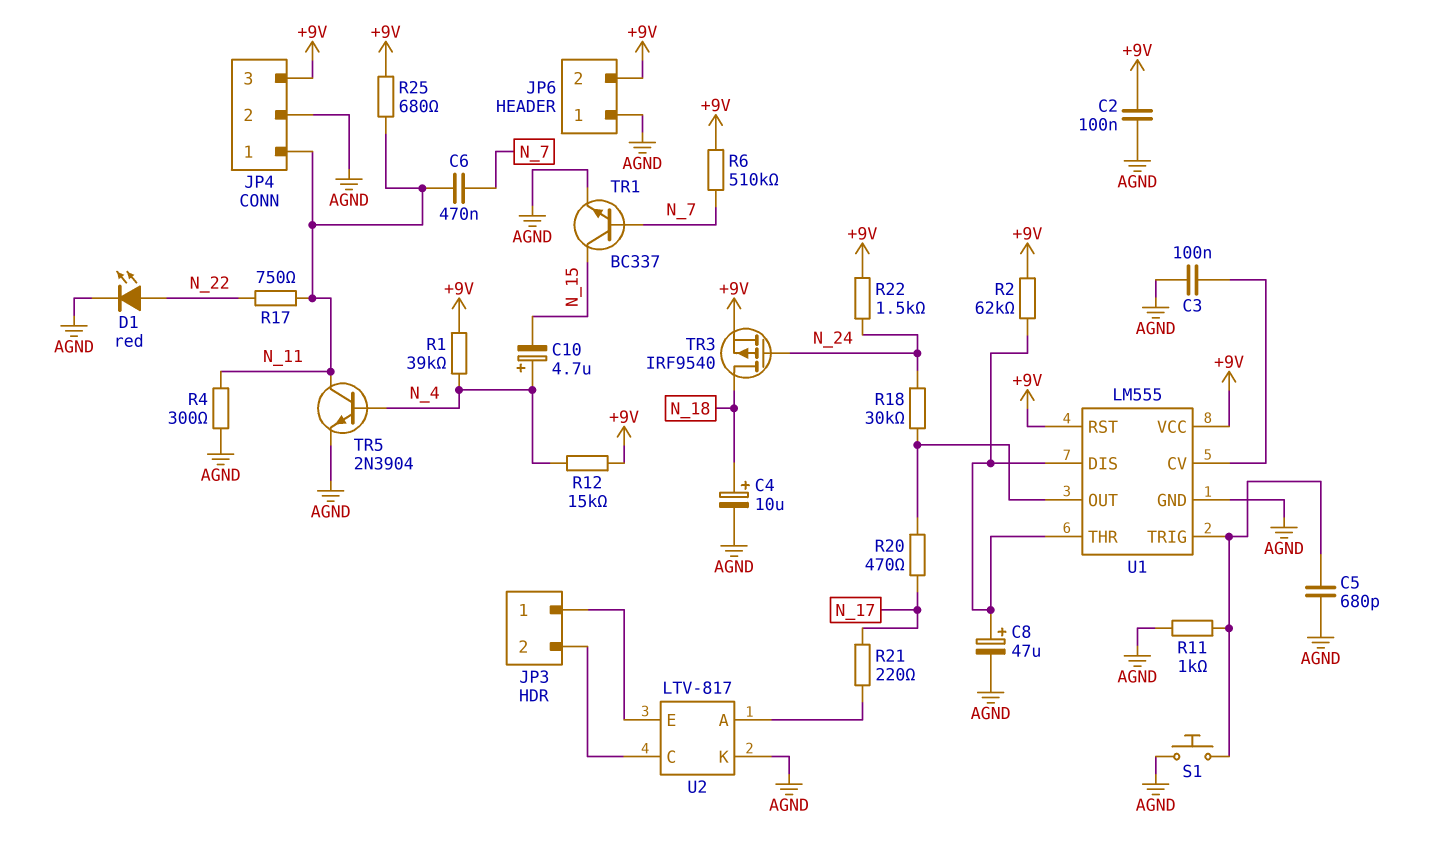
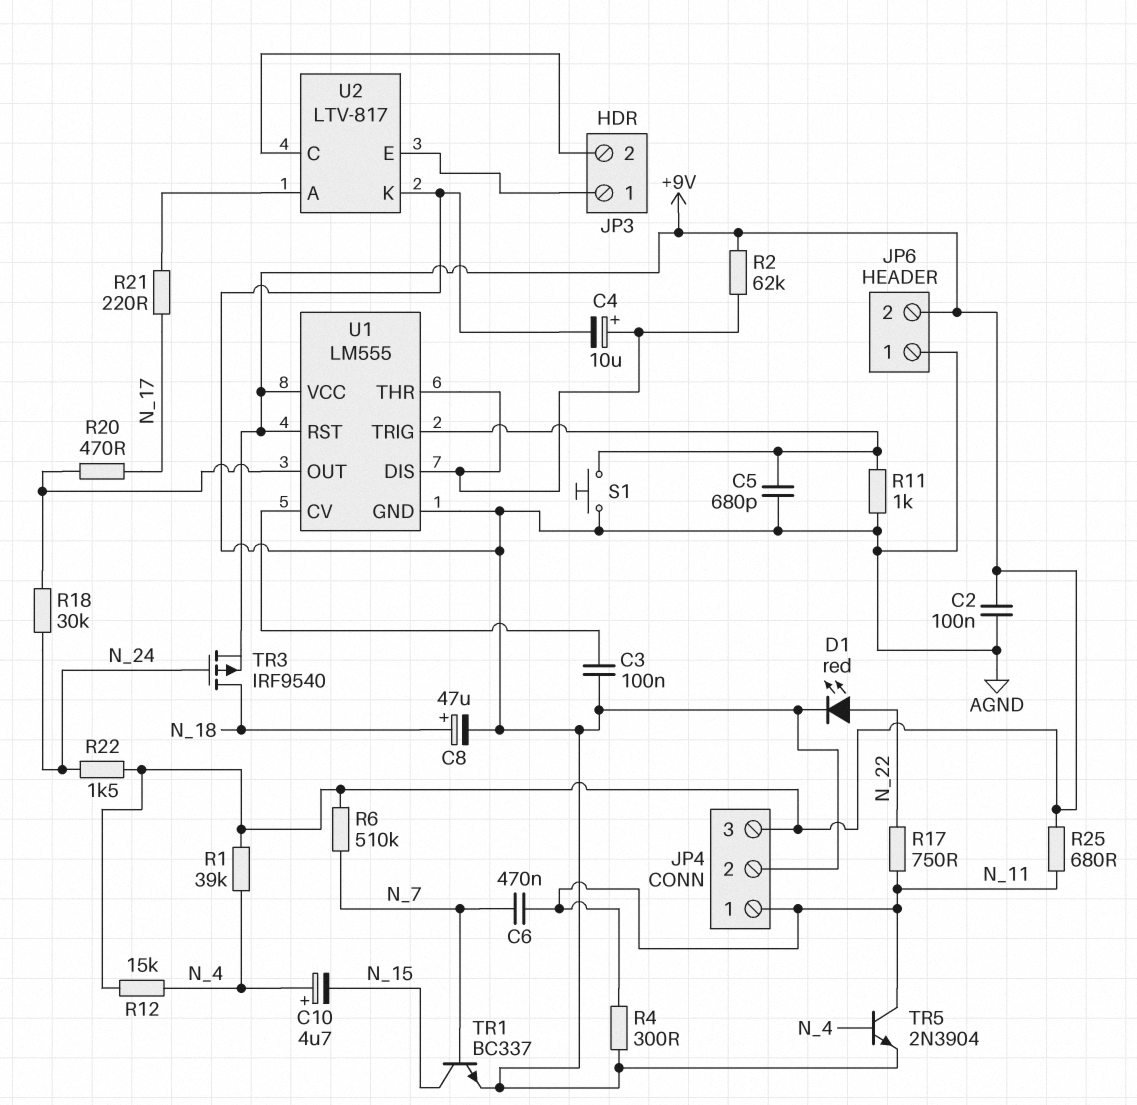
C4: 10uF (plus N_18, minus AGND) -> 10uF (plus U1/DIS, minus AGND)
C8: 47uF (plus U1/DIS, minus AGND) -> 47uF (plus N_18, minus AGND)

